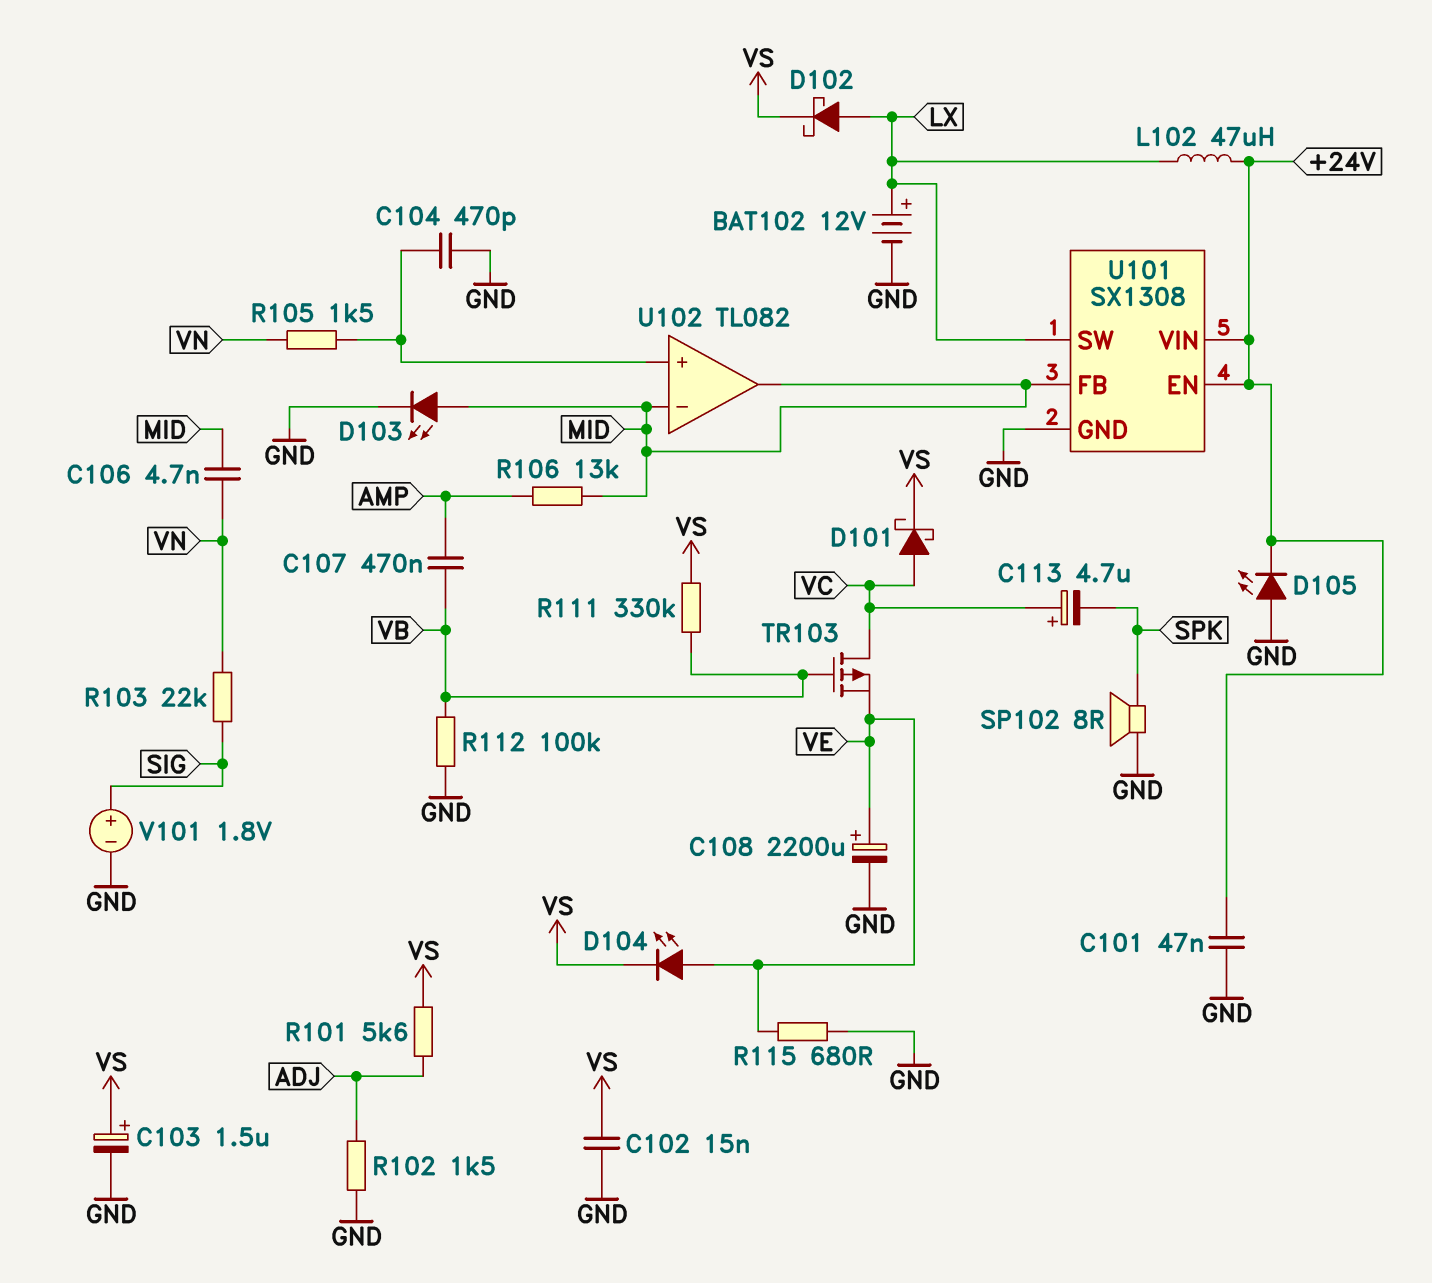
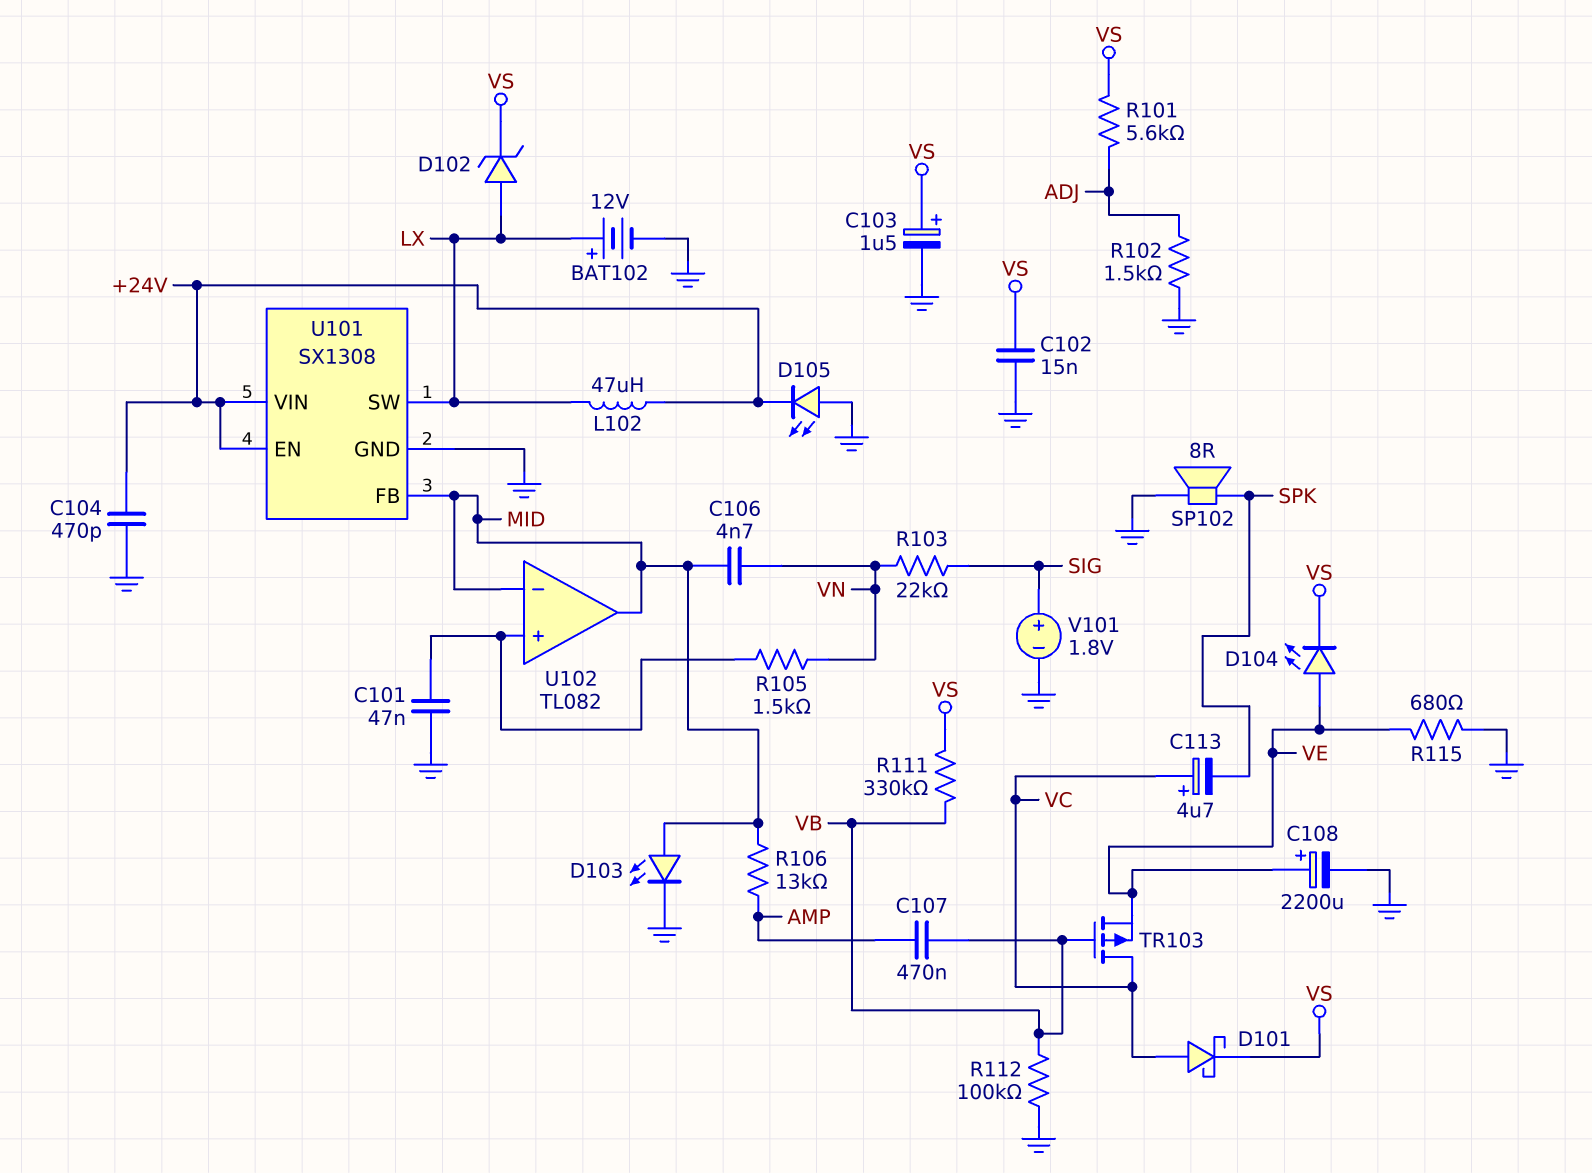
C101: 47nF (+24V, GND) -> 47nF (GND, U102/in+)
C104: 470pF (GND, U102/in+) -> 470pF (+24V, GND)
D102: schottky (A LX, K VS) -> zener (A LX, K VS)

